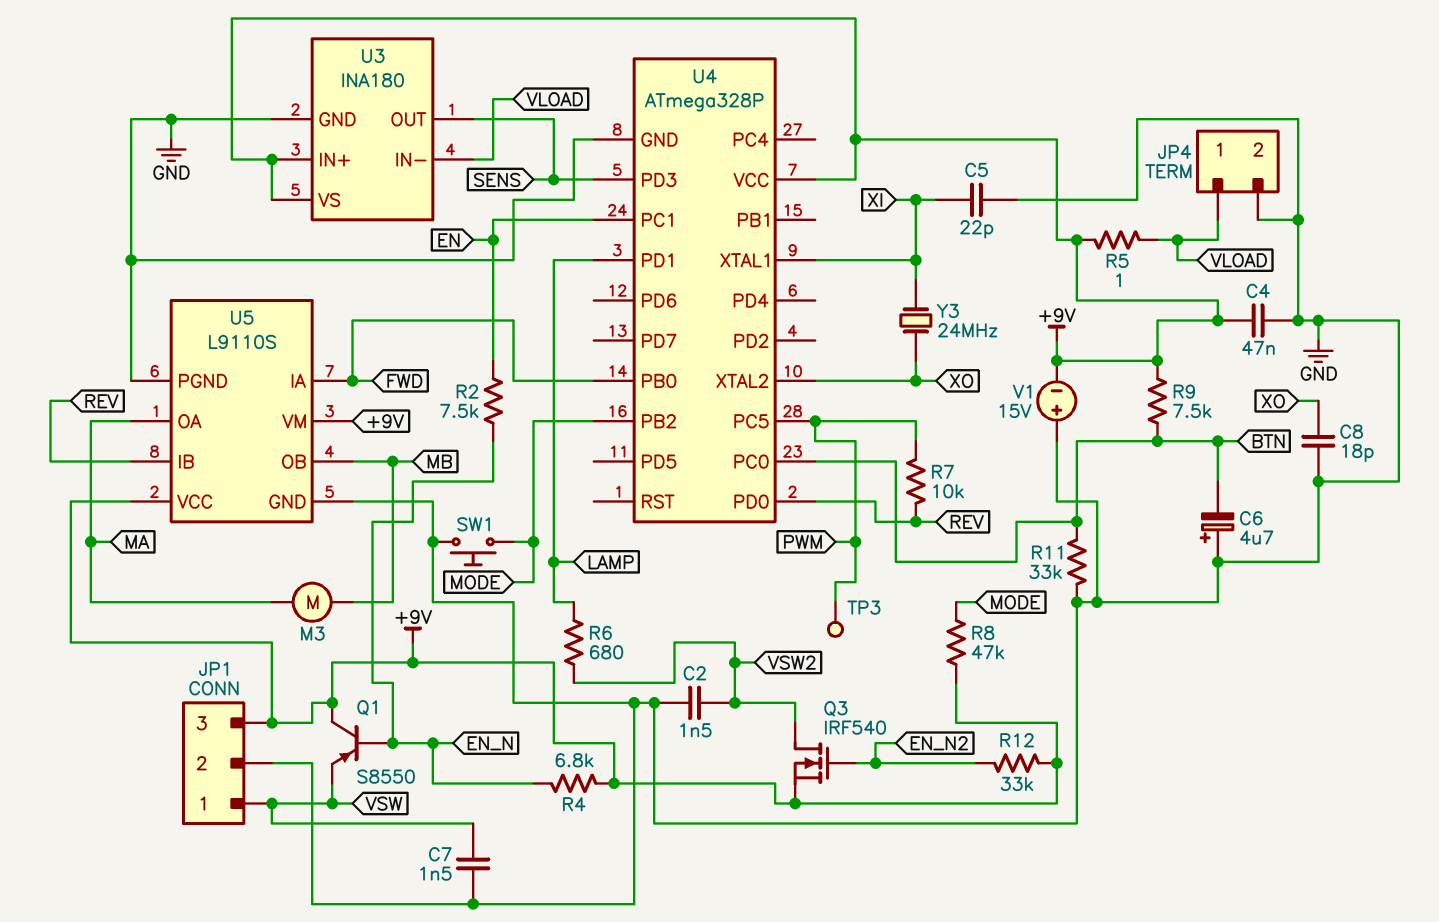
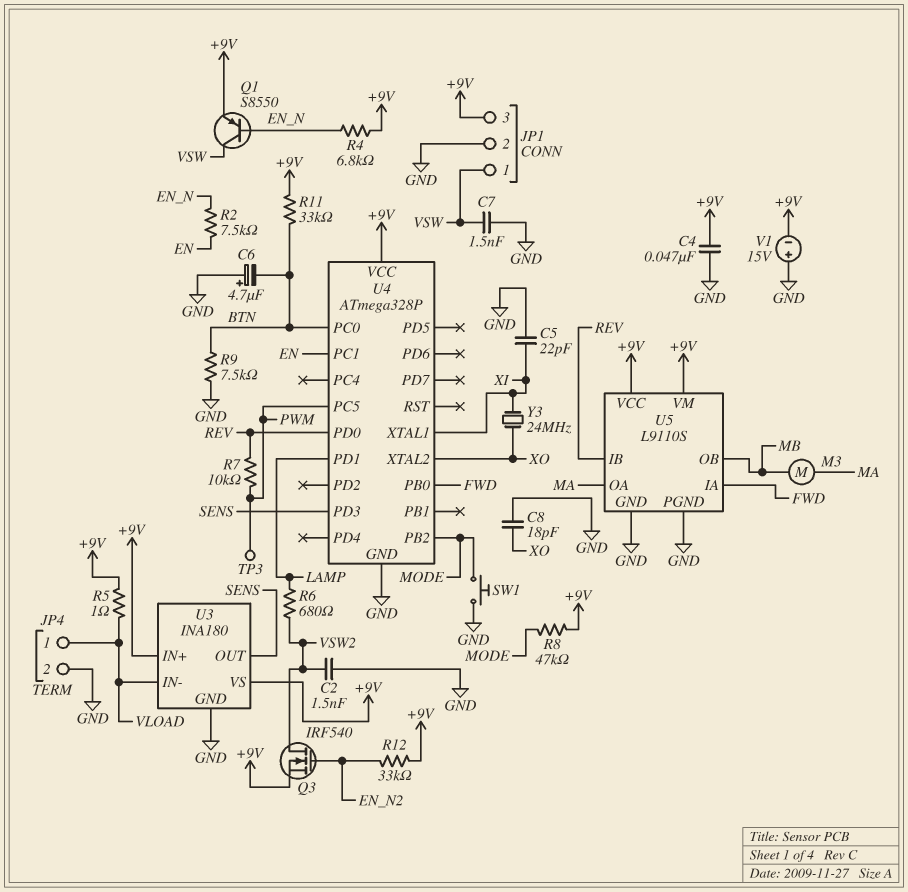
Q1: PNP S8550 (B EN_N, C +9V, E VSW) -> PNP S8550 (B EN_N, C VSW, E +9V)
R9: 7.5k (+9V, BTN) -> 7.5k (BTN, GND)
R11: 33k (BTN, GND) -> 33k (+9V, BTN)

